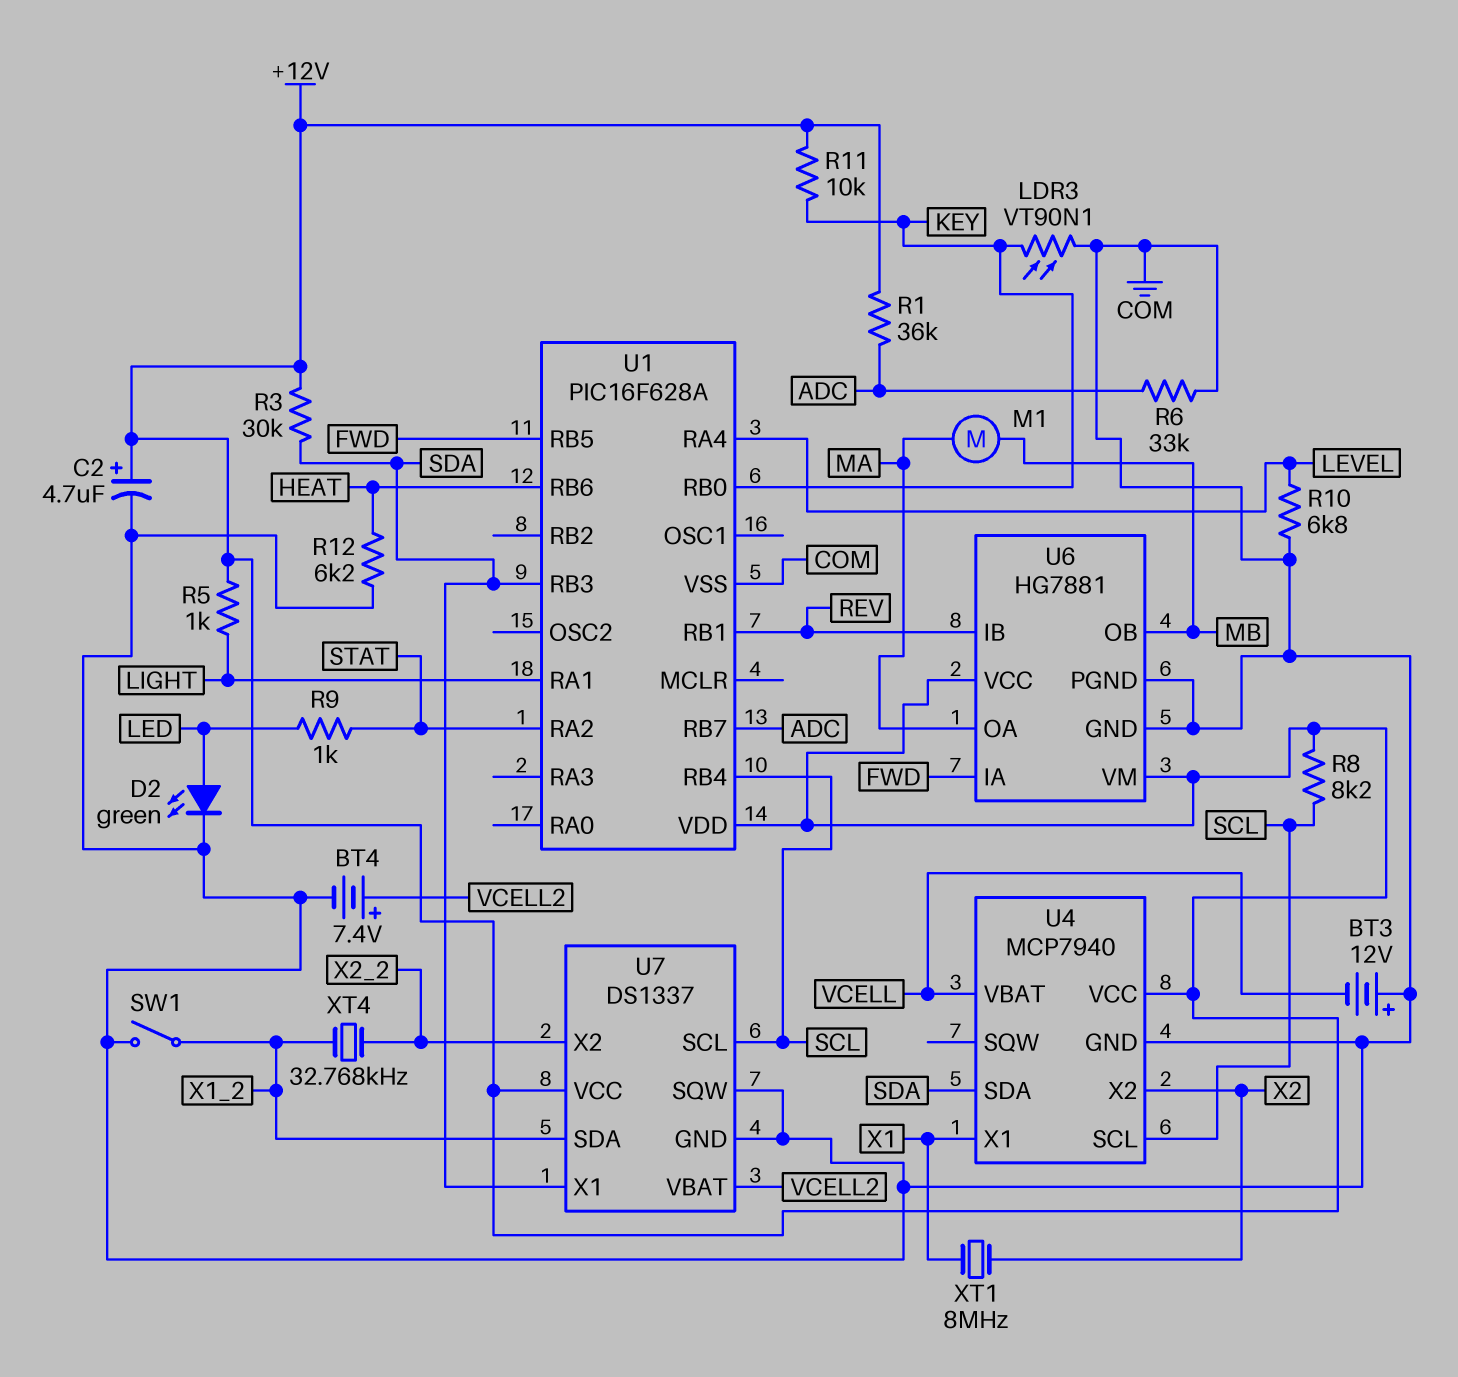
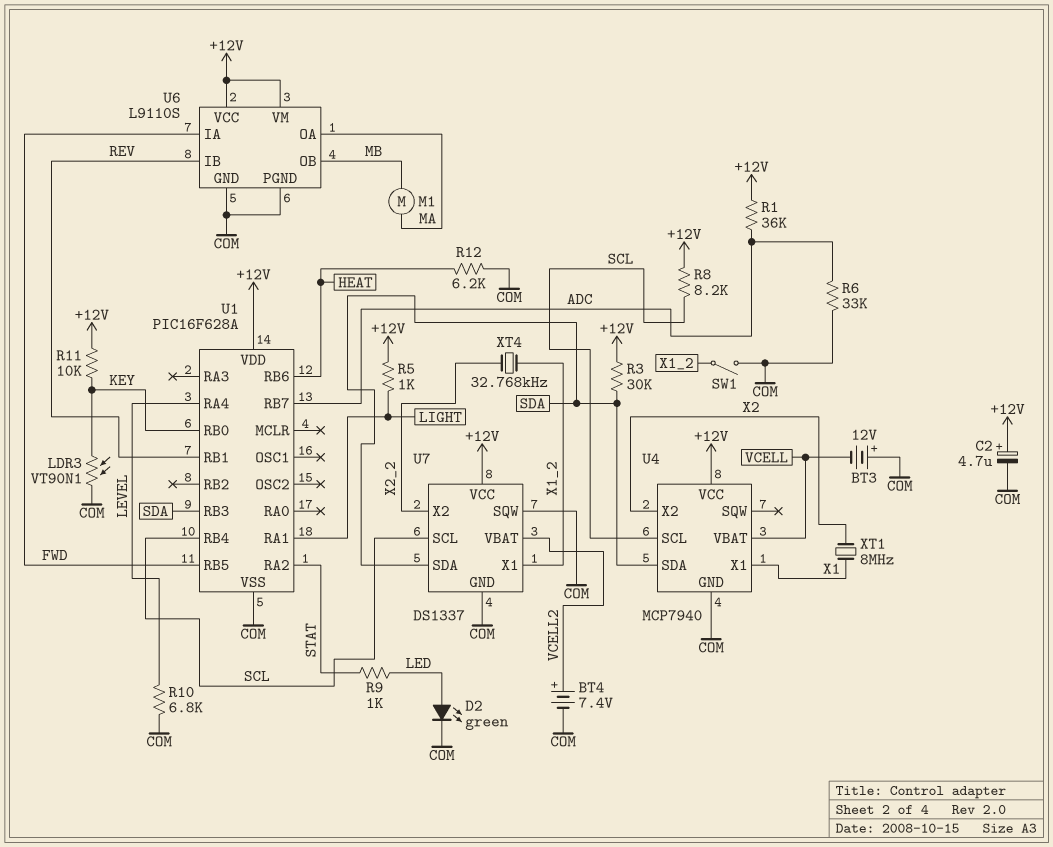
U6: HG7881 -> L9110S
U7 pin SDA: X1_2 -> SDA
U7 pin X1: SDA -> X1_2

